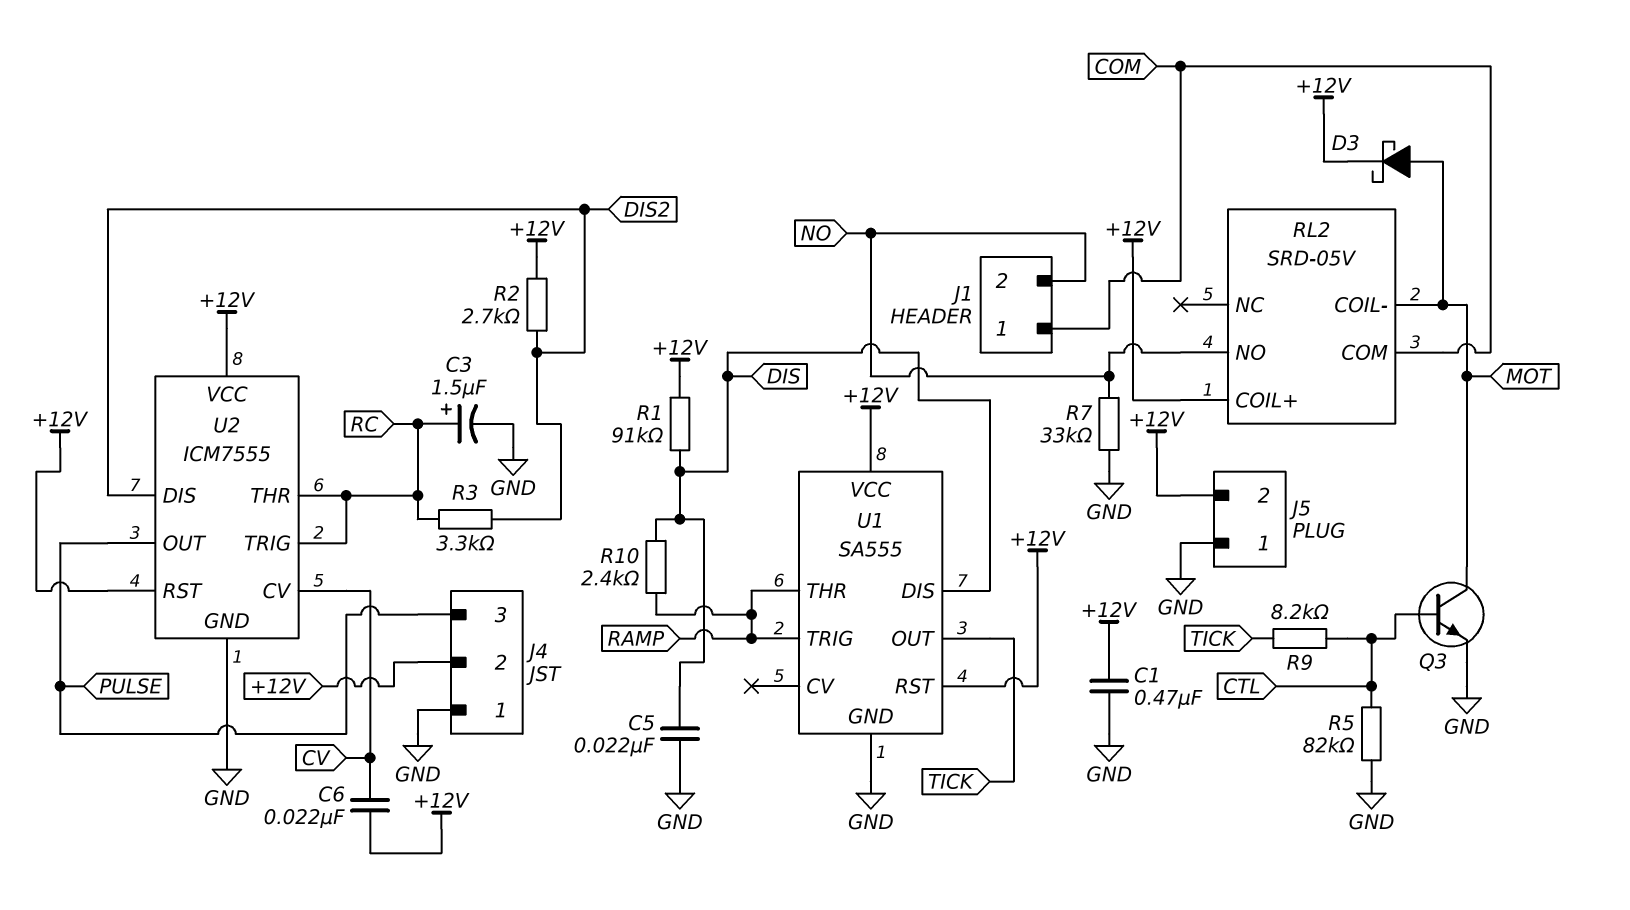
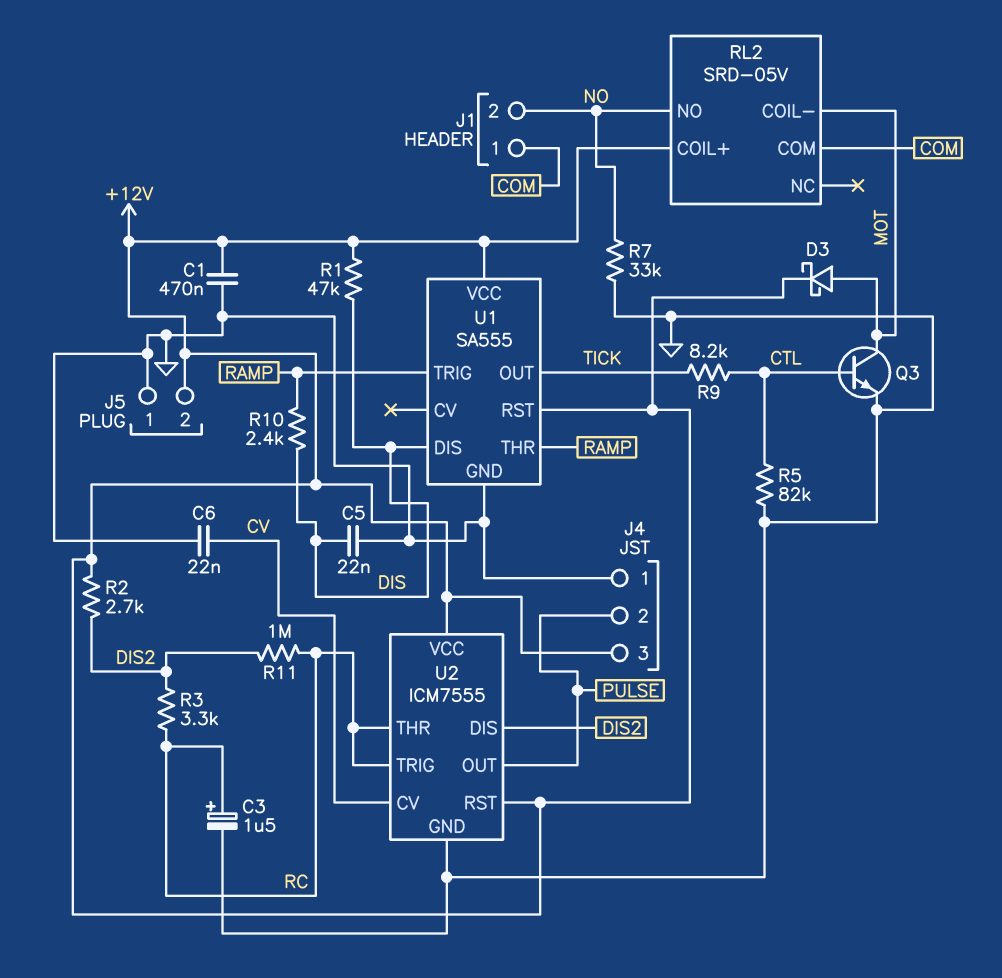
C6: 22nF (+12V, CV) -> 22nF (CV, GND)
J4 pin 2: +12V -> PULSE
J4 pin 3: PULSE -> +12V
R1: 91k (+12V, DIS) -> 47k (+12V, DIS)
R11: none -> 1M (DIS2, RC)

